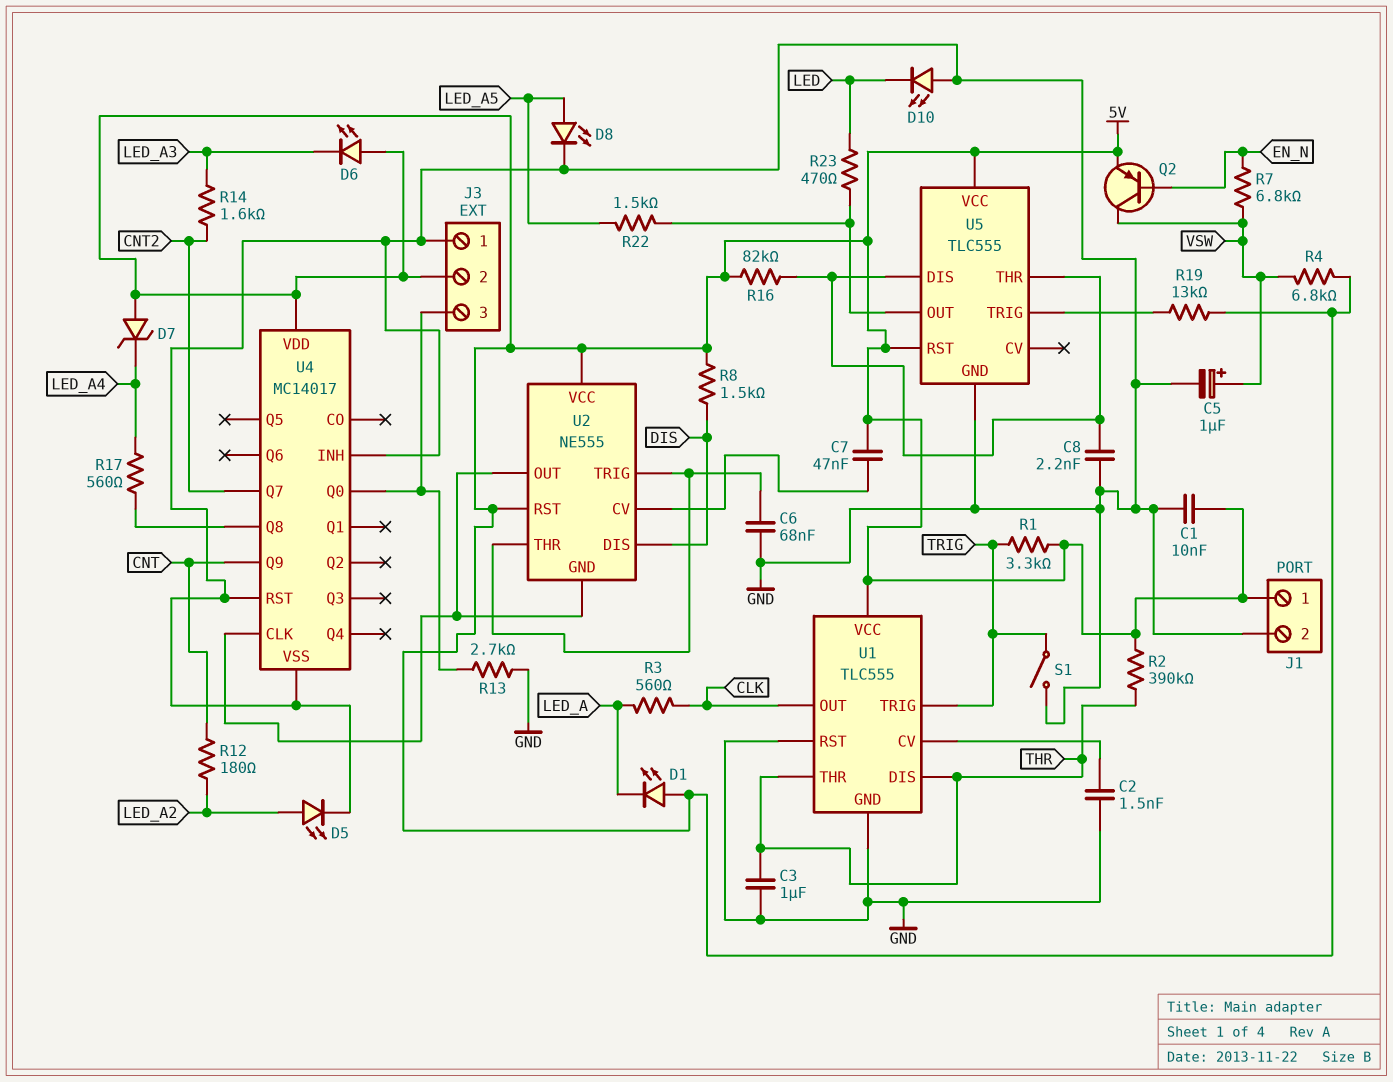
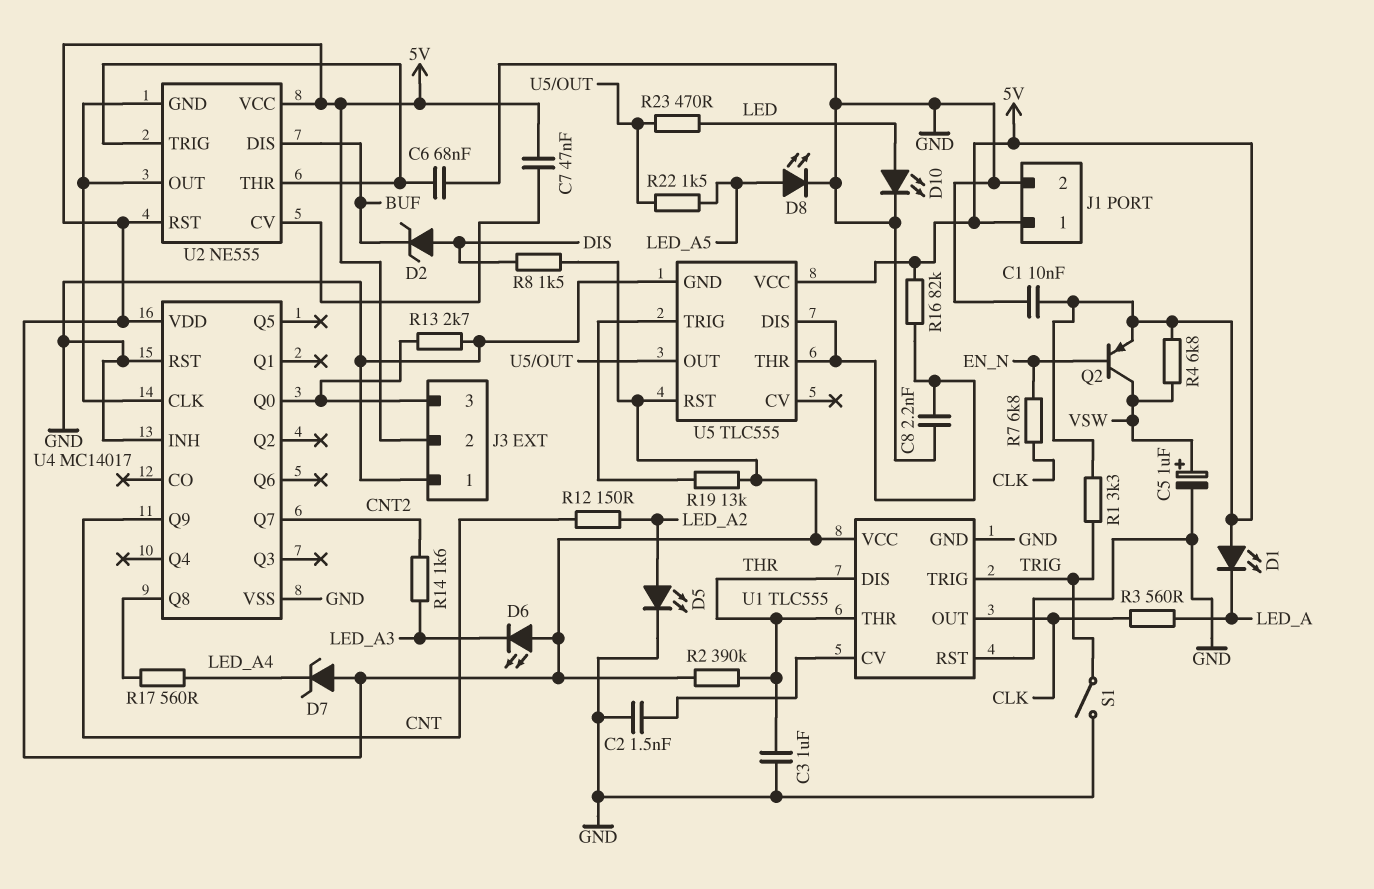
D2: none -> zener (A DIS, K BUF)
D10: LED (A GND, K LED) -> LED (A LED, K GND)
R7: 6.8k (EN_N, VSW) -> 6.8k (CLK, EN_N)
R12: 180 (CNT, LED_A2) -> 150 (CNT, LED_A2)
U2 pin DIS: DIS -> BUF

